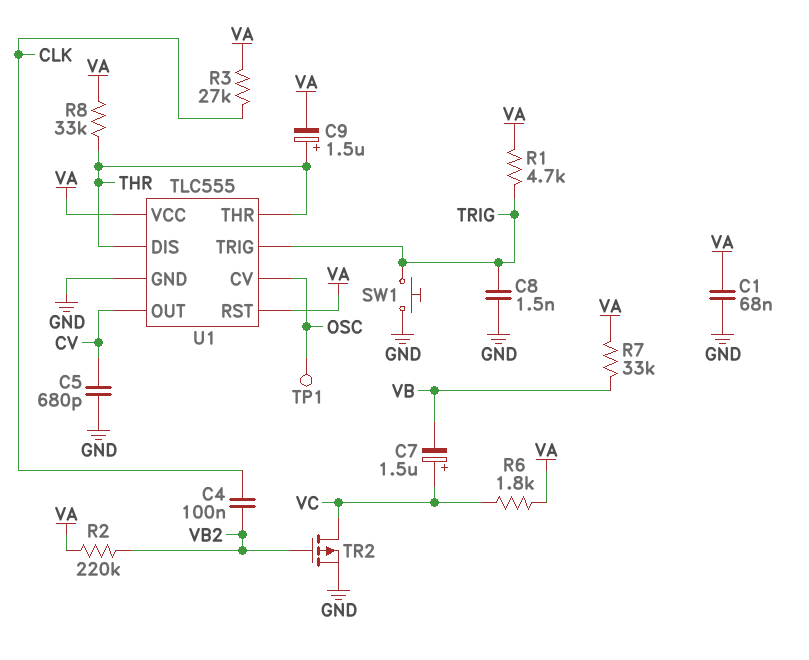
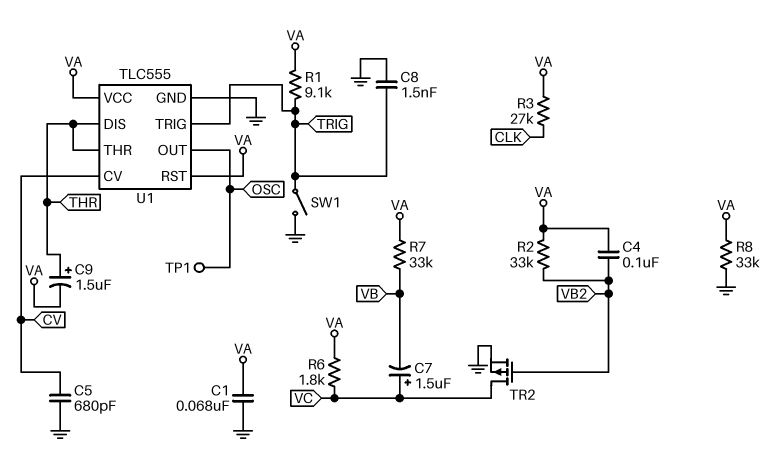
C4: 100nF (CLK, VB2) -> 100nF (VA, VB2)
R1: 4.7k (TRIG, VA) -> 9.1k (TRIG, VA)
R2: 220k (VA, VB2) -> 33k (VA, VB2)
R8: 33k (THR, VA) -> 33k (GND, VA)
SW1: button (GND, TRIG) -> switch (GND, TRIG)
U1 pin CV: OSC -> CV
U1 pin OUT: CV -> OSC

